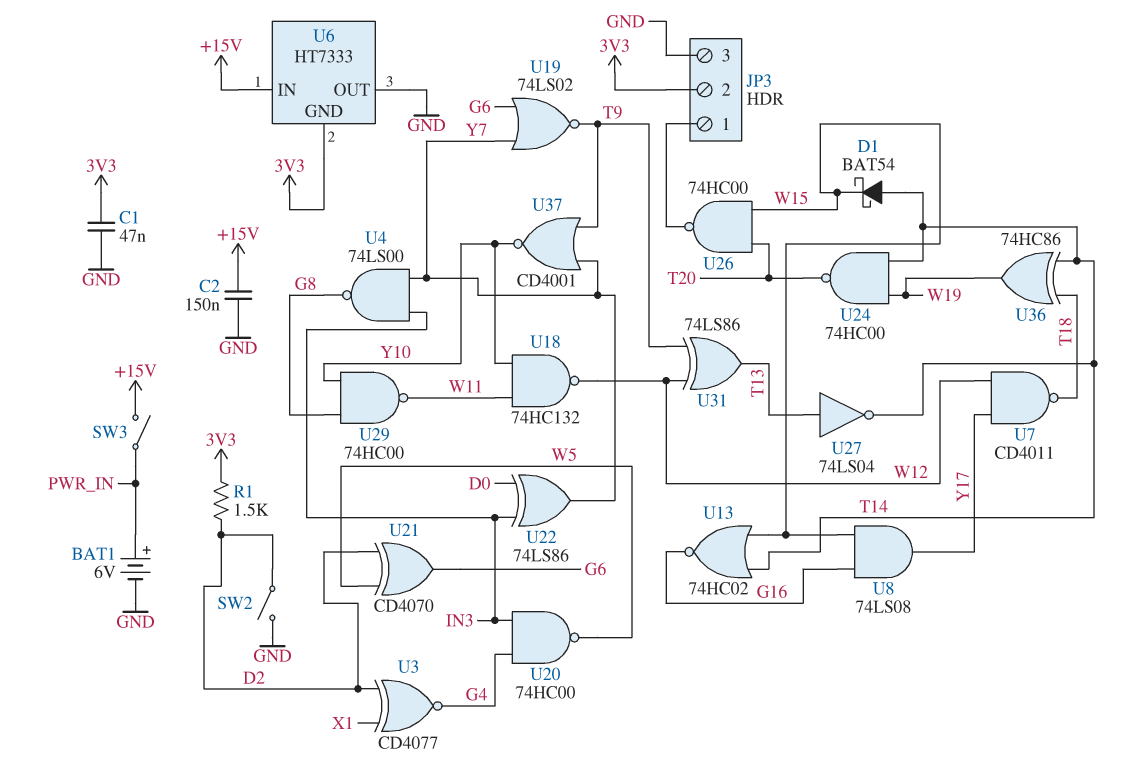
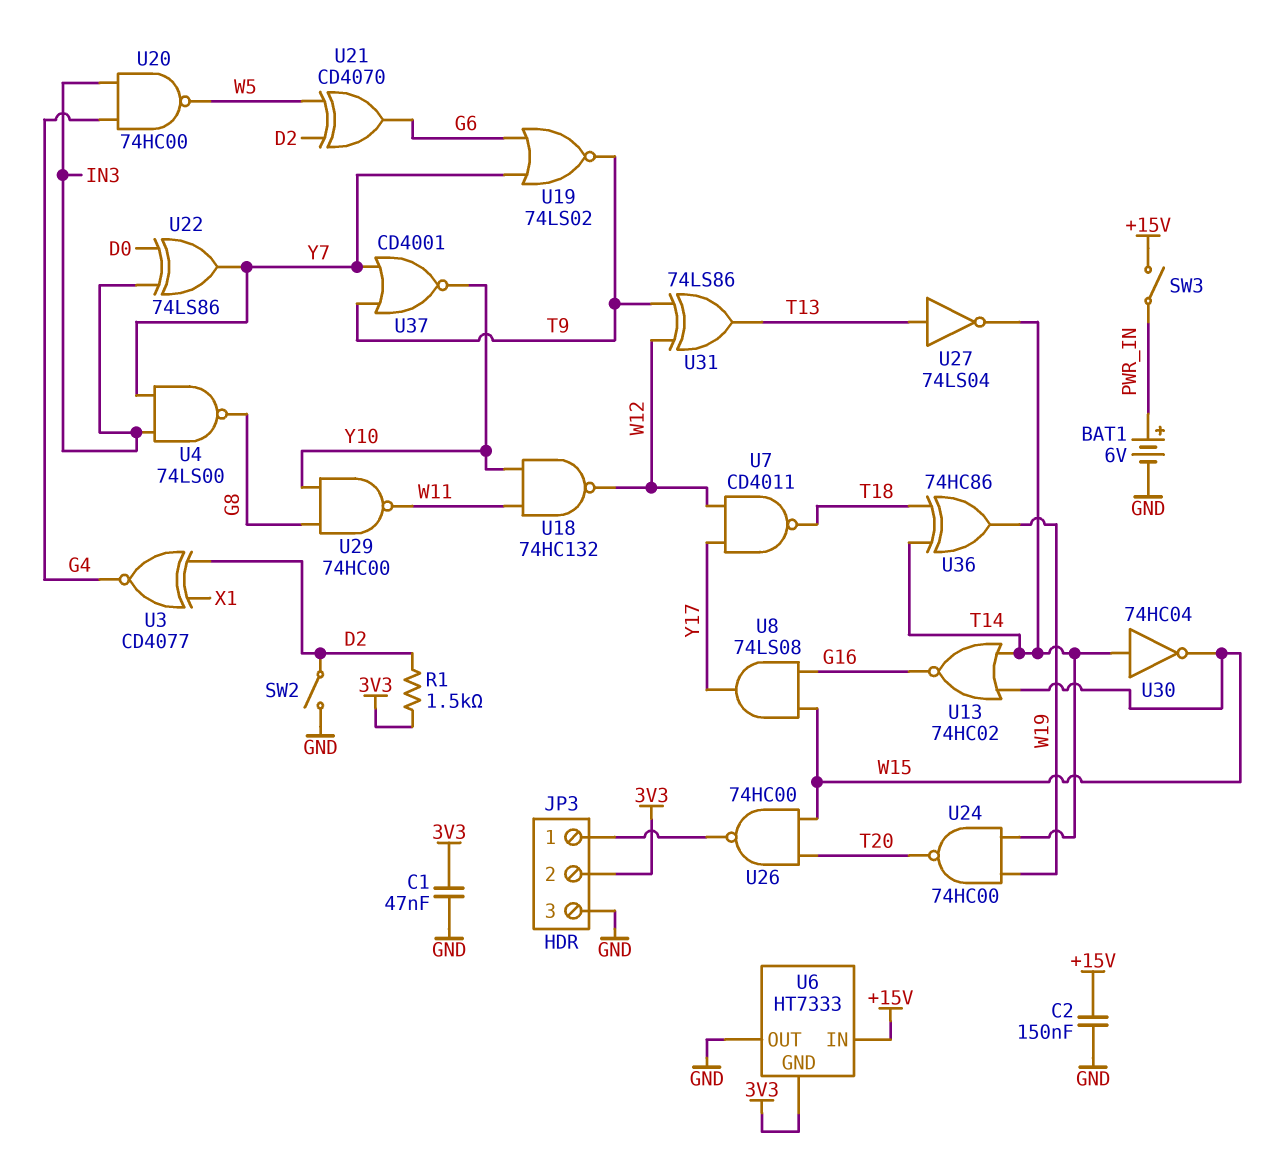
D1: schottky BAT54 (A T14, K W15) -> none
U30: none -> NOT 74HC04 (in T14, out W15)

